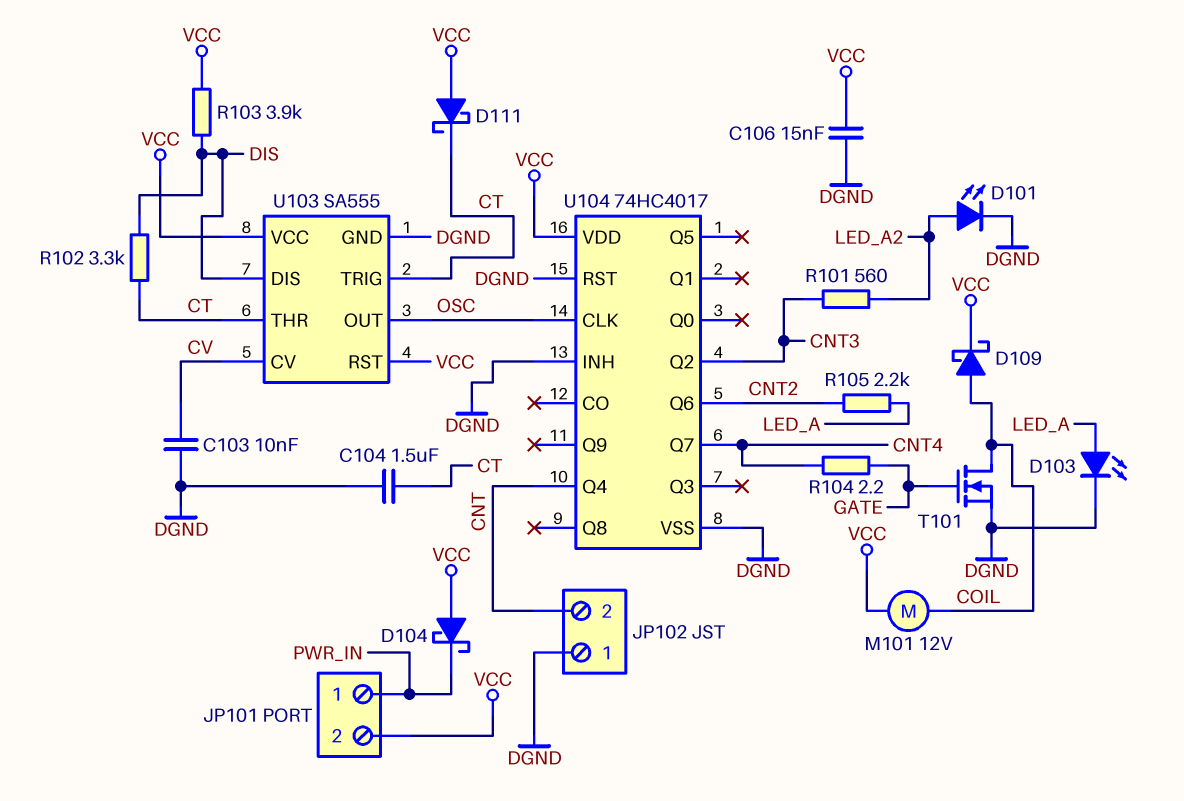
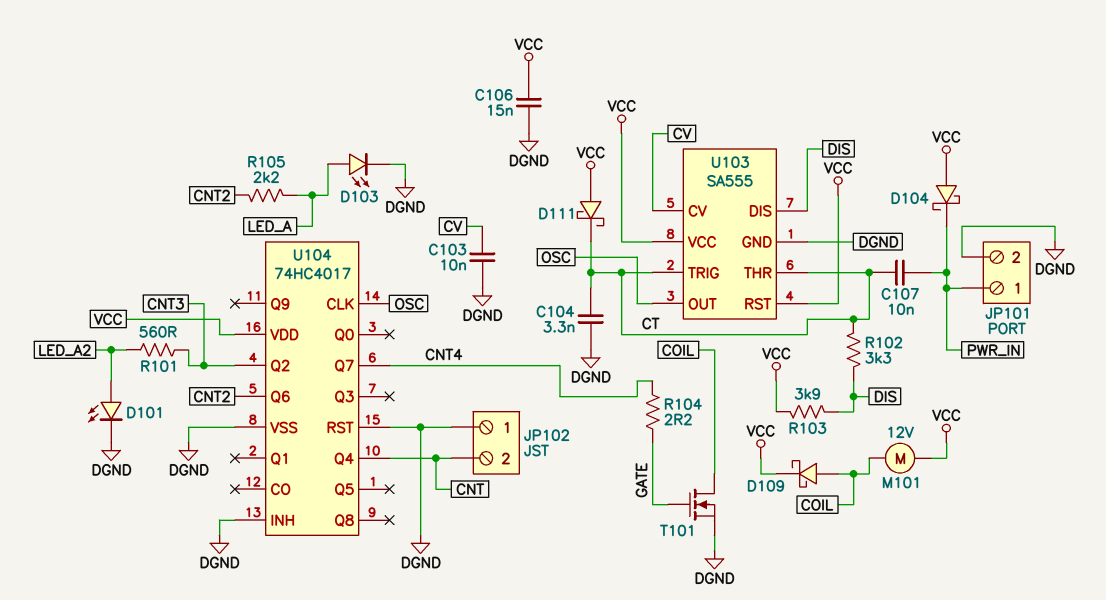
C104: 1.5uF (CT, DGND) -> 3.3nF (CT, DGND)
C107: none -> 10nF (CT, PWR_IN)
JP101 pin 2: VCC -> DGND

